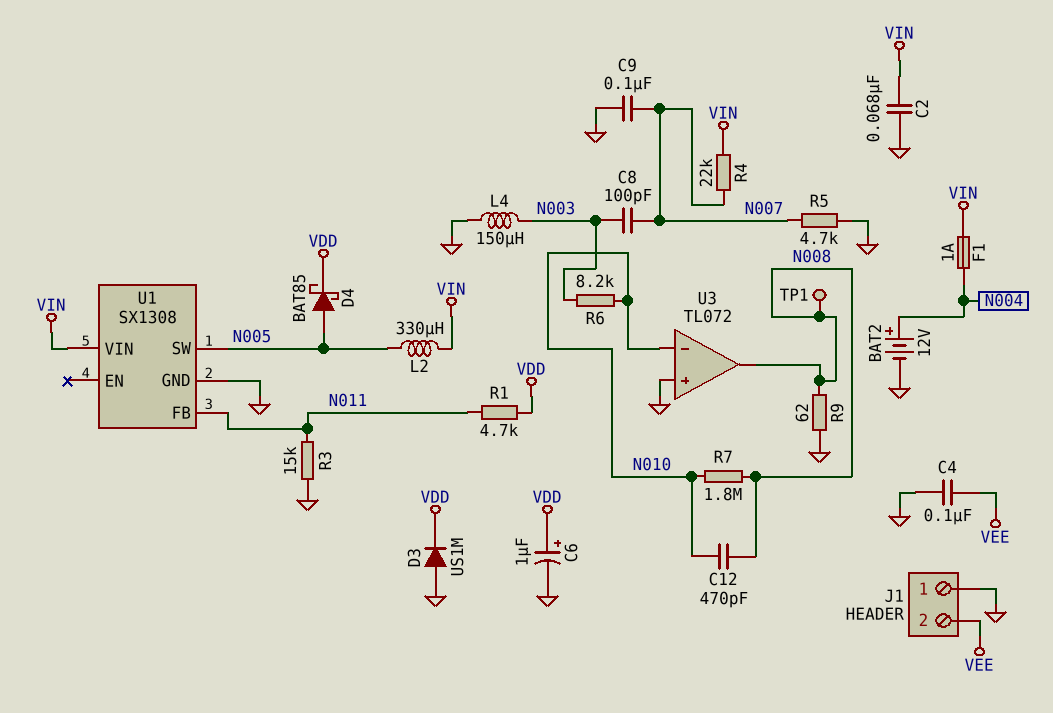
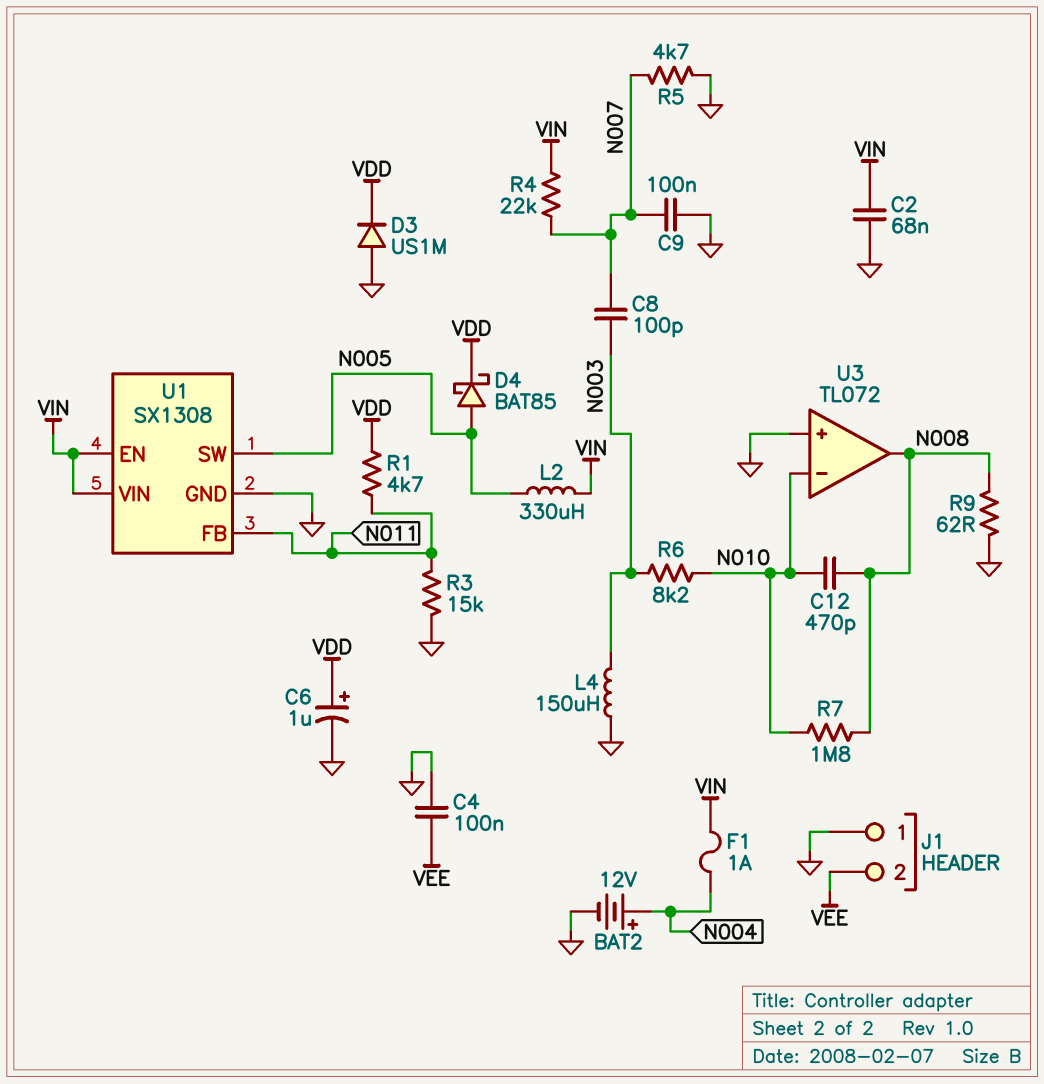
TP1: test point (N008) -> none
U1 pin EN: none -> VIN

